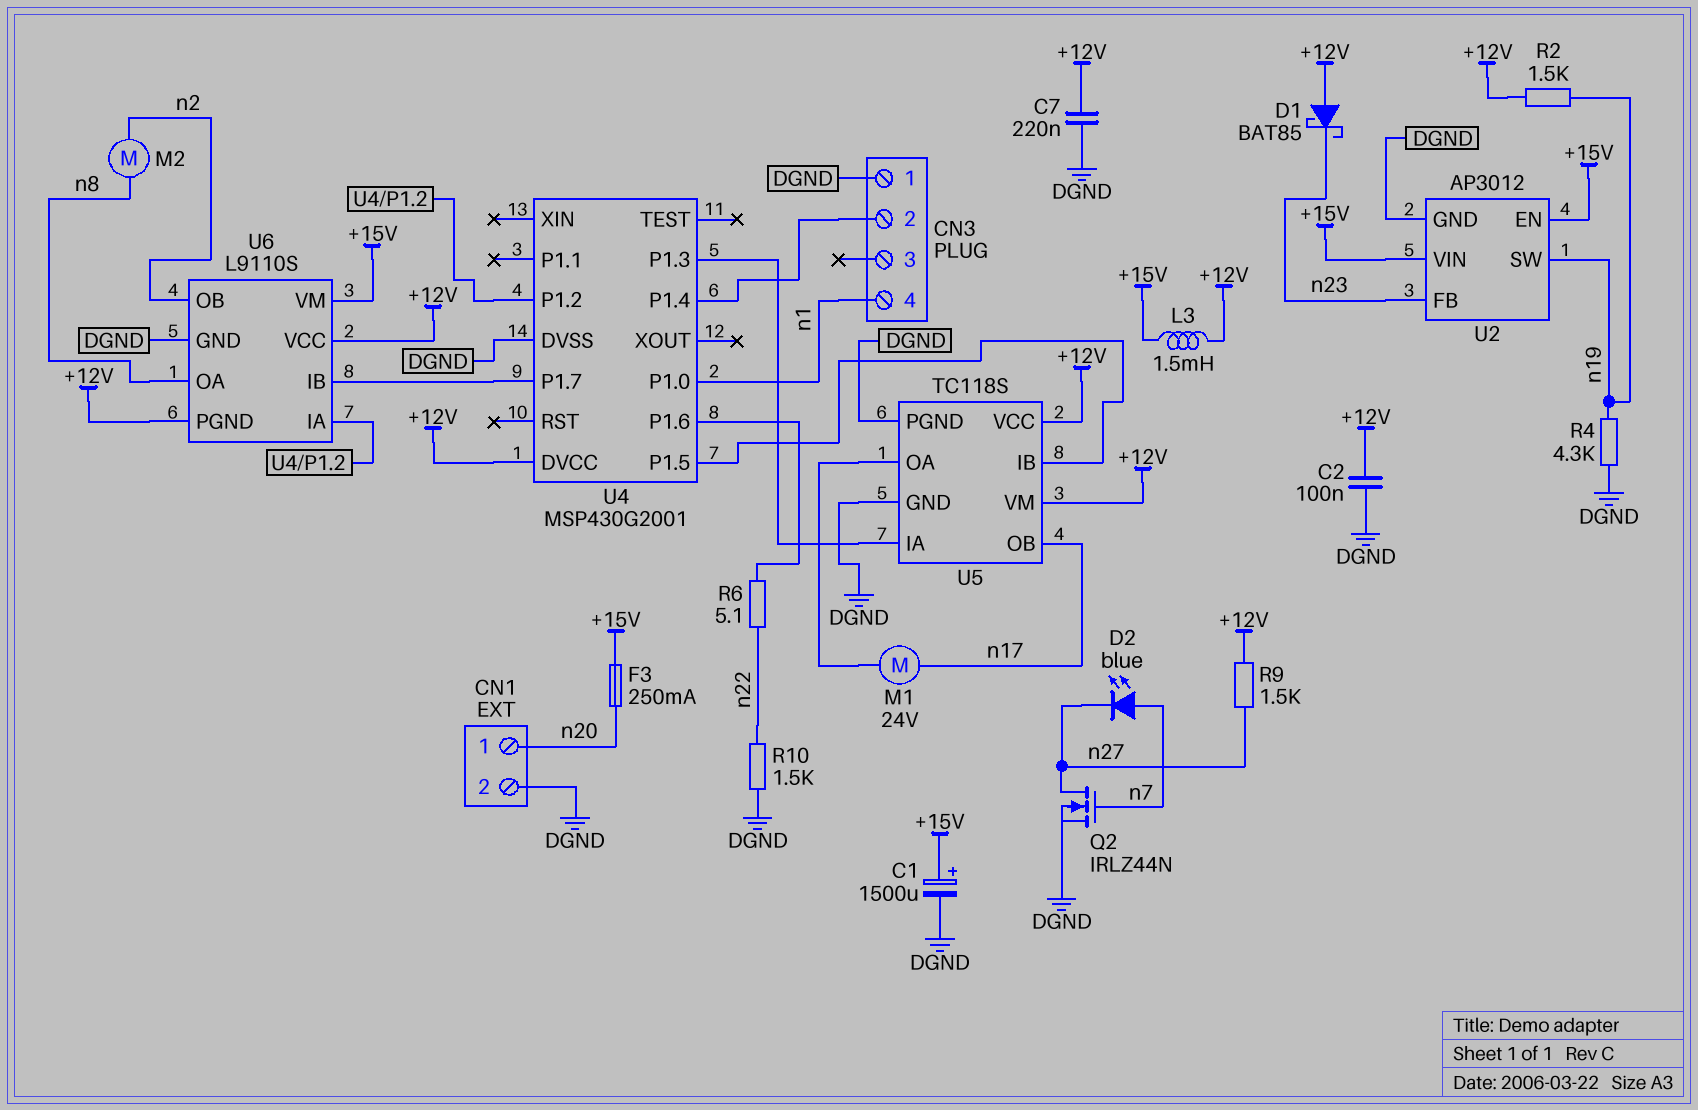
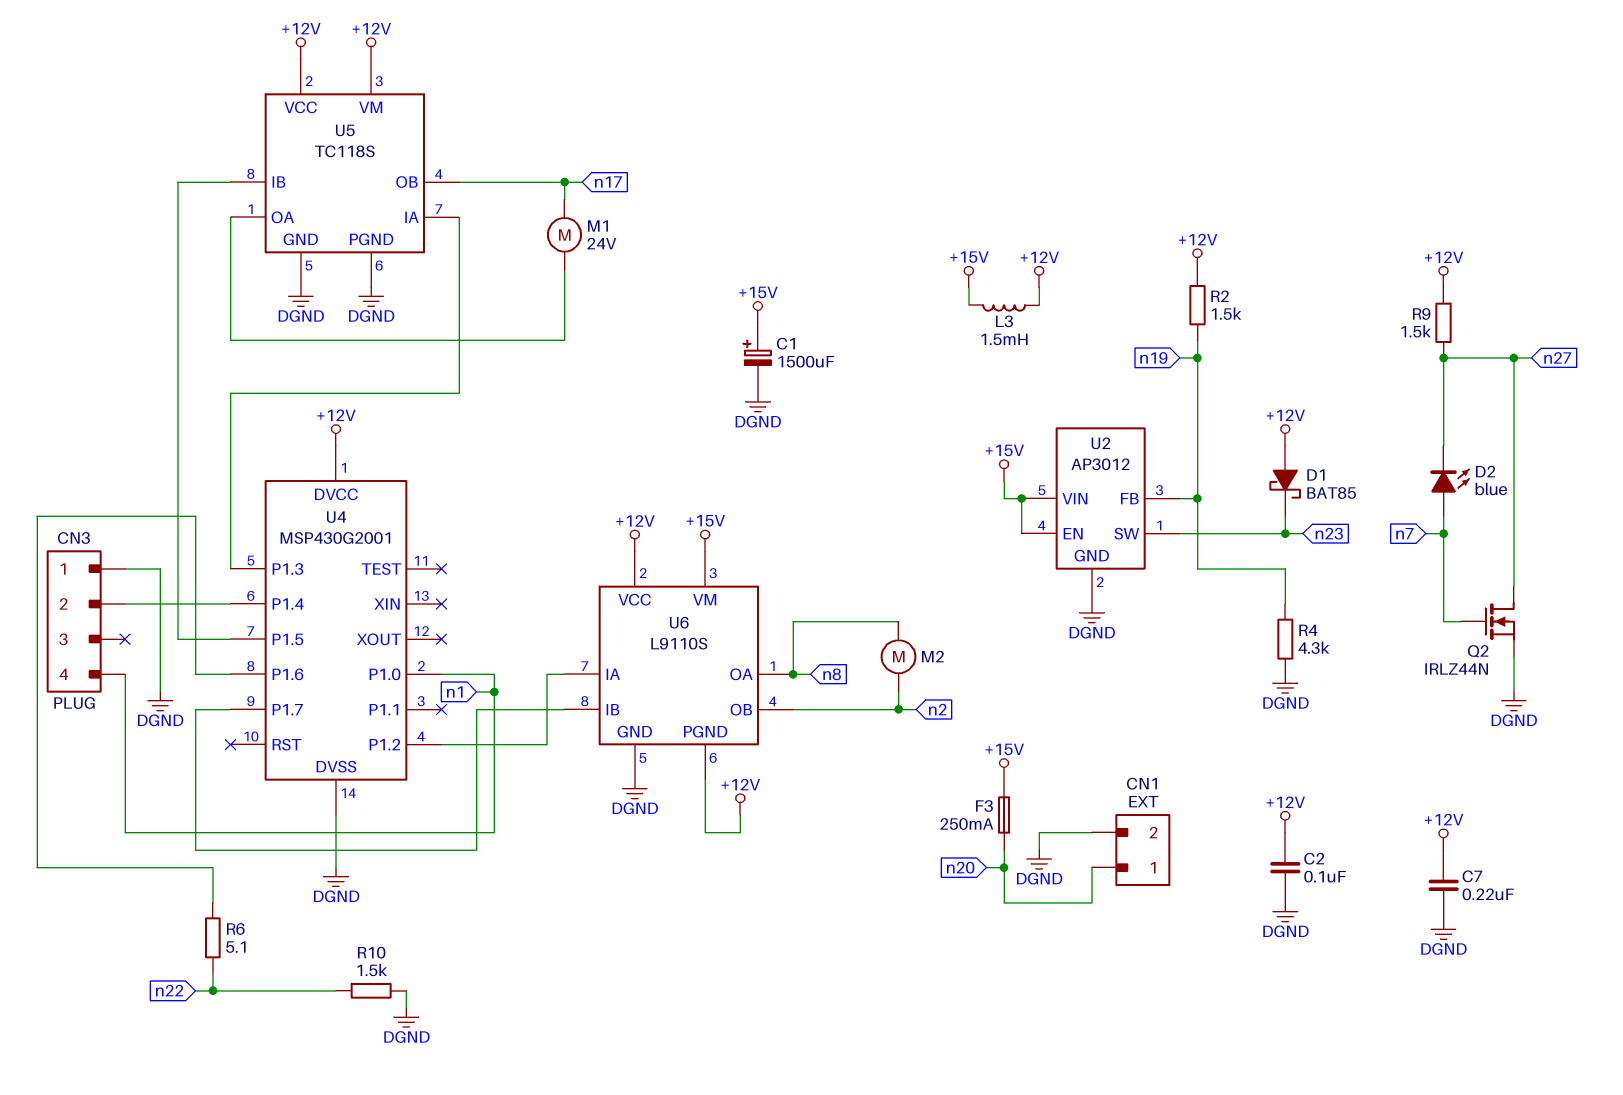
U2 pin FB: n23 -> n19
U2 pin SW: n19 -> n23

